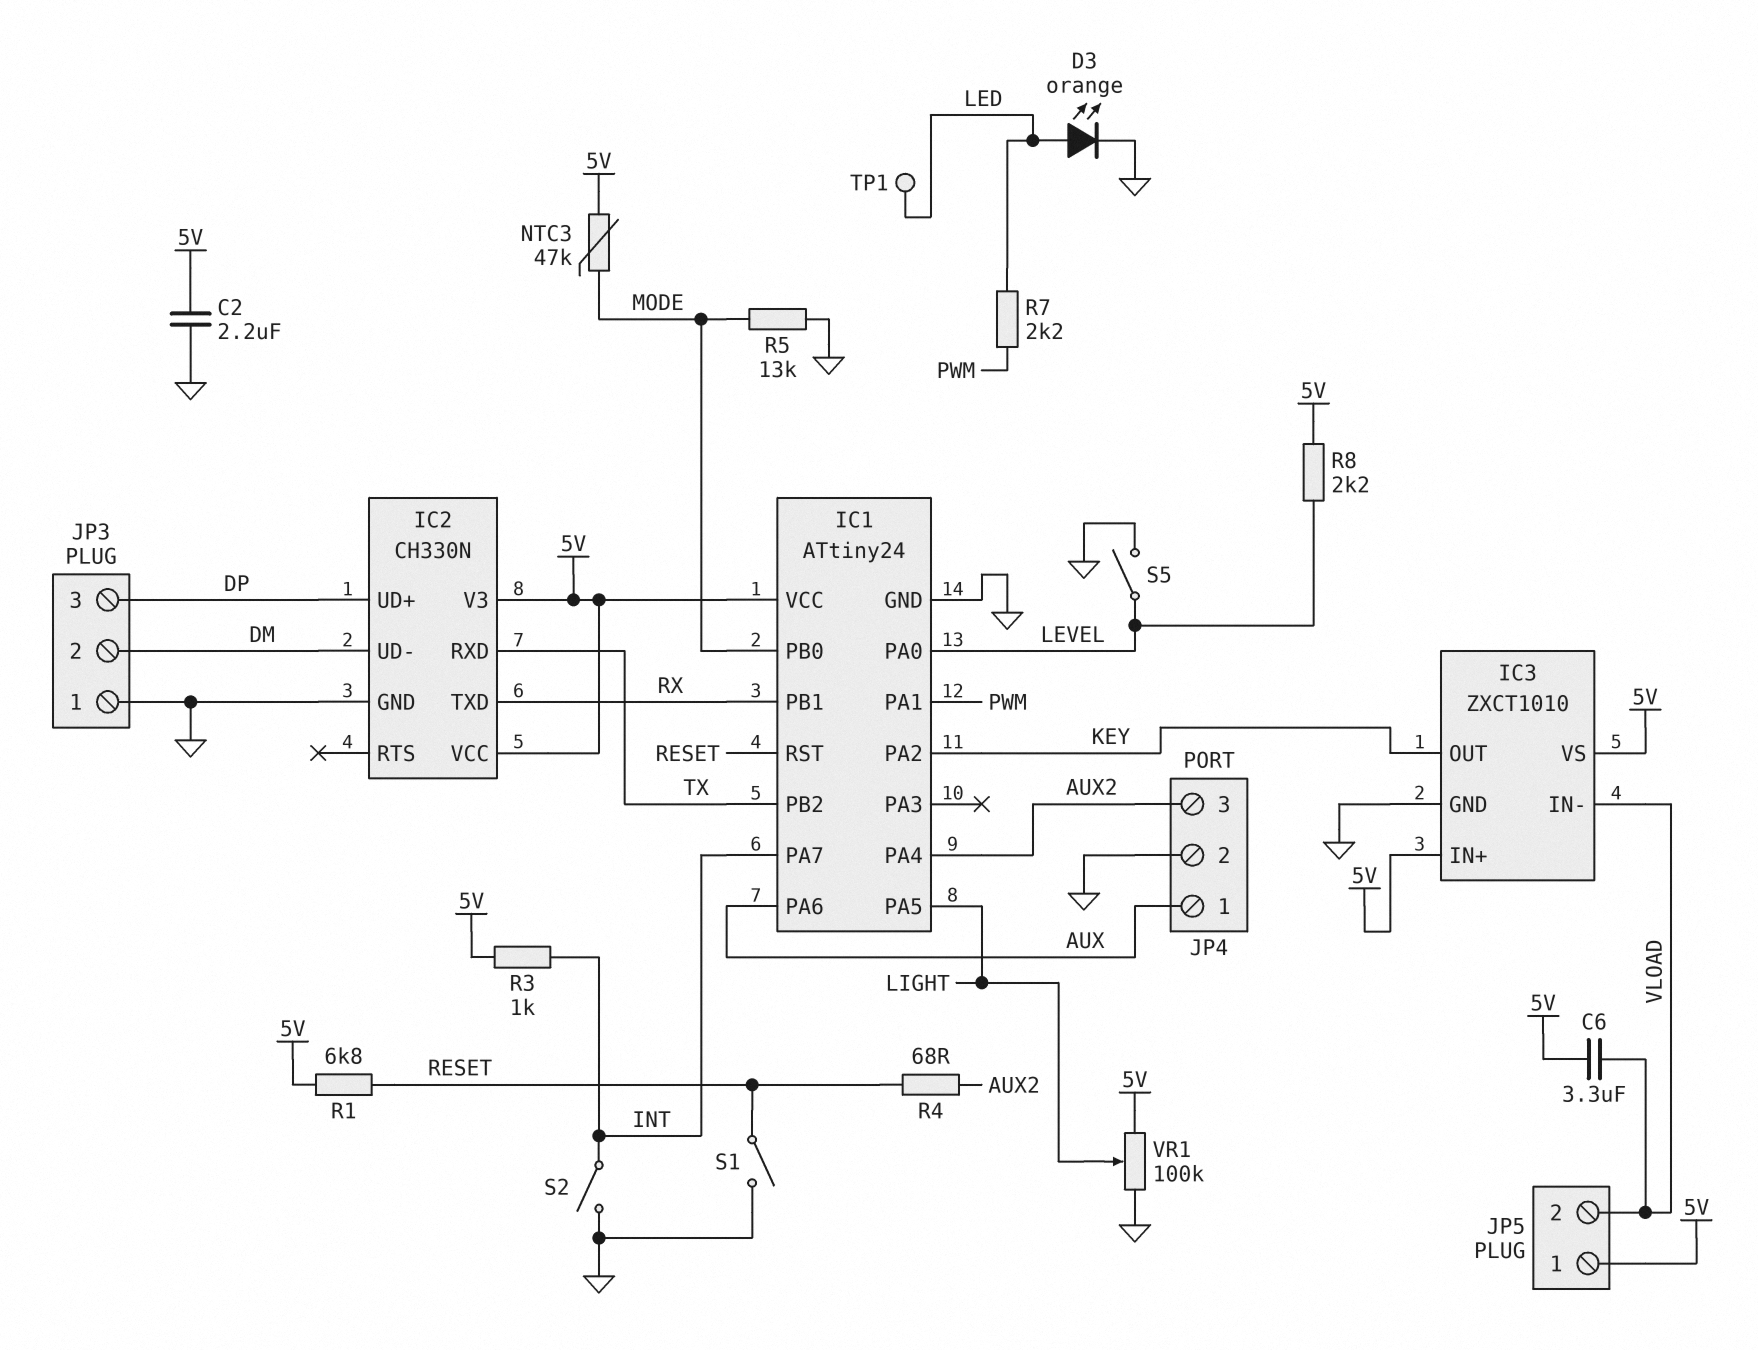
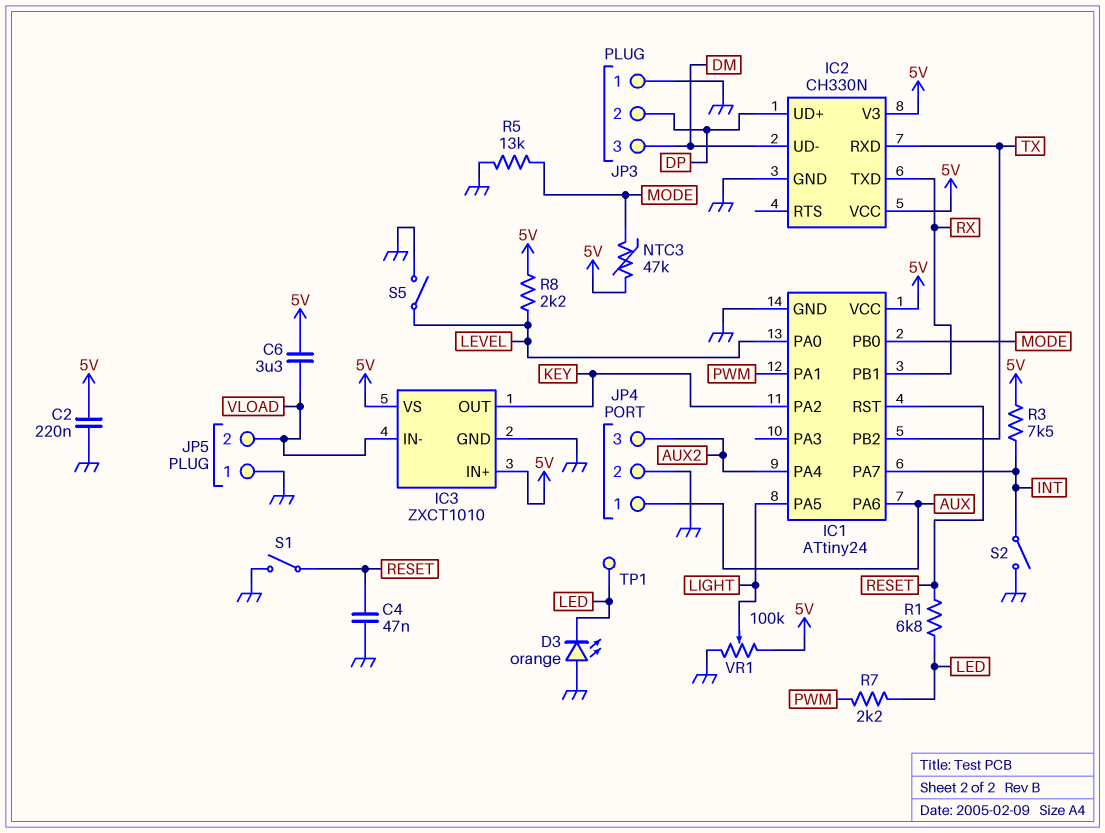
C2: 2.2uF (5V, GND) -> 220nF (5V, GND)
C4: none -> 47nF (GND, RESET)
D3: LED orange (A LED, K GND) -> LED orange (A GND, K LED)
JP3 pin 2: DM -> DP
JP3 pin 3: DP -> DM
JP5 pin 1: 5V -> GND
R1: 6.8k (5V, RESET) -> 6.8k (LED, RESET)
R3: 1k (5V, INT) -> 7.5k (5V, INT)
R4: 68 (AUX2, RESET) -> none

